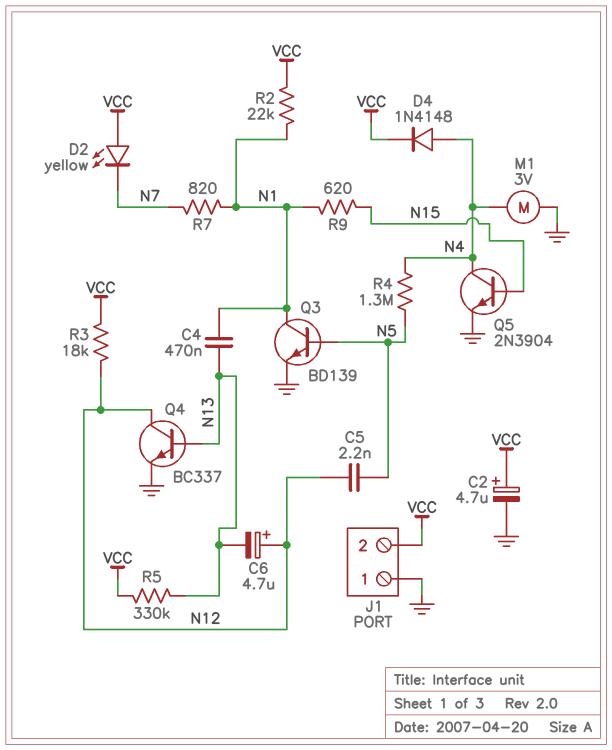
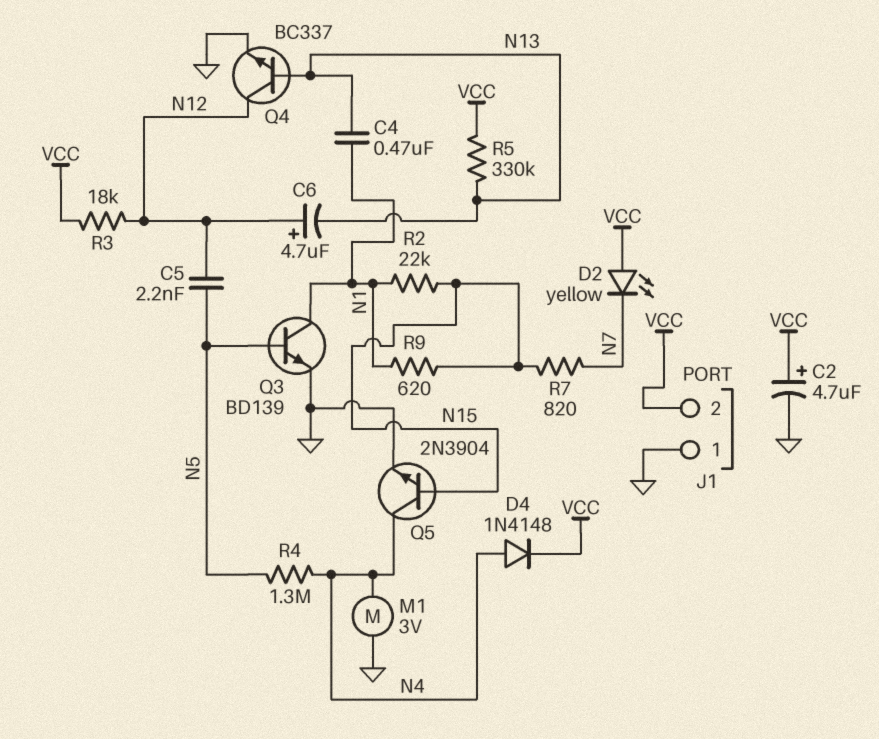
R2: 22k (N1, VCC) -> 22k (N1, N15)
R7: 820 (N1, N7) -> 820 (N7, N15)

